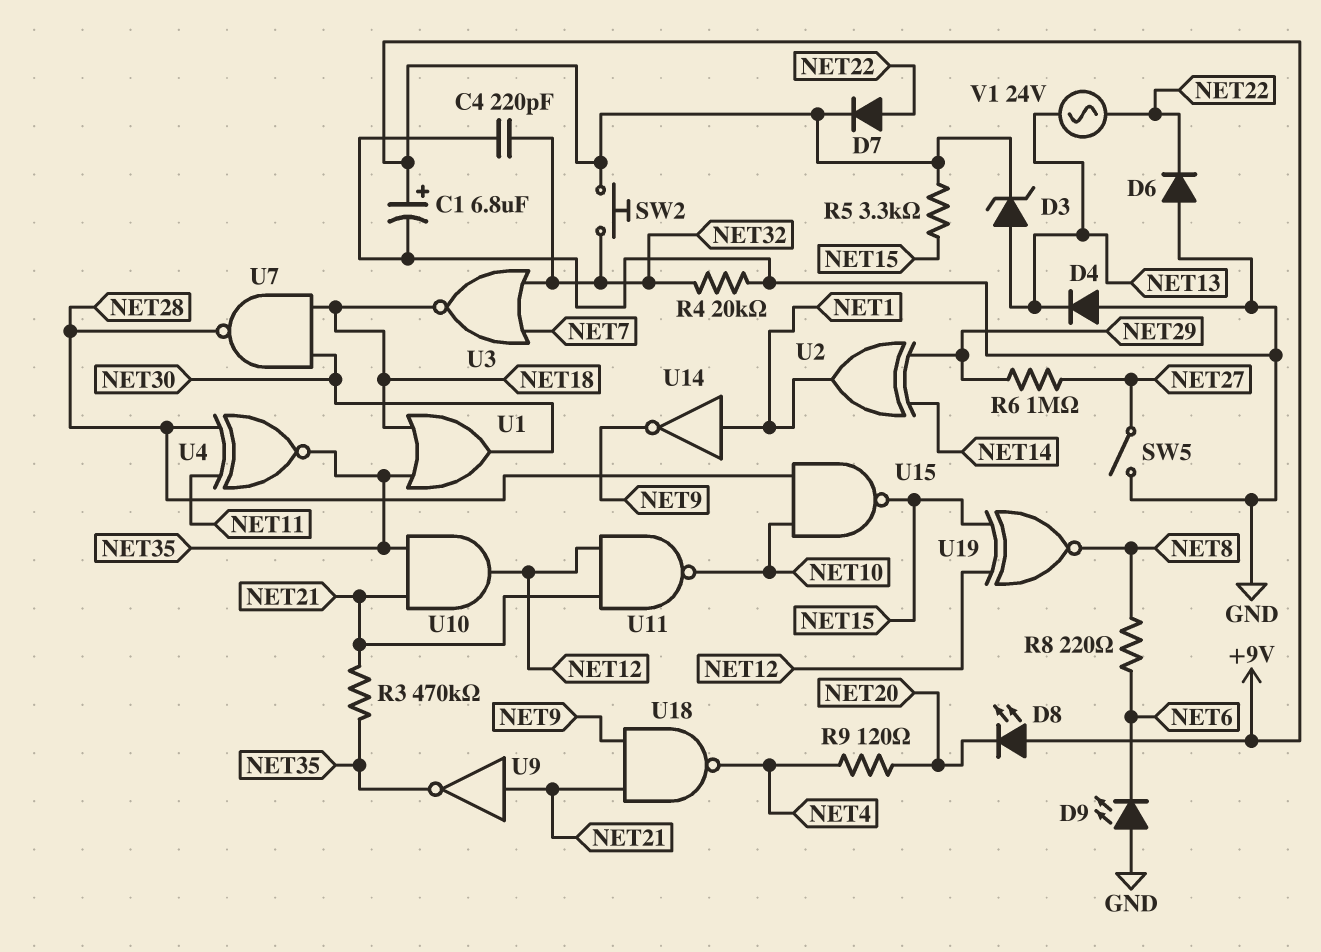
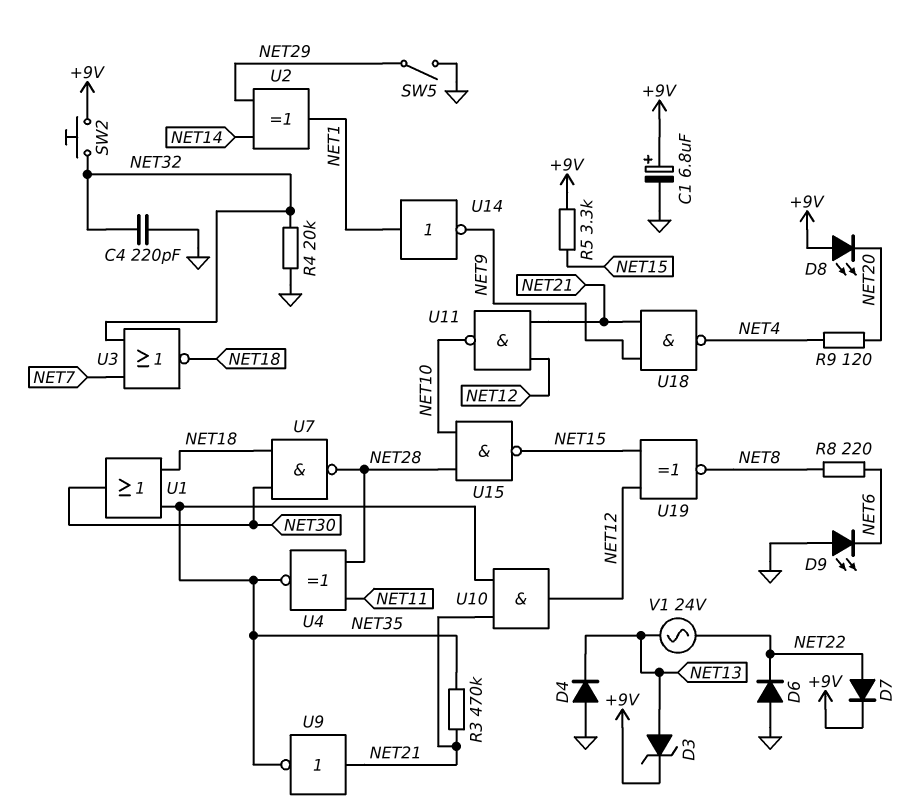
R6: 1M (NET27, NET29) -> none
SW5: switch (GND, NET27) -> switch (GND, NET29)

